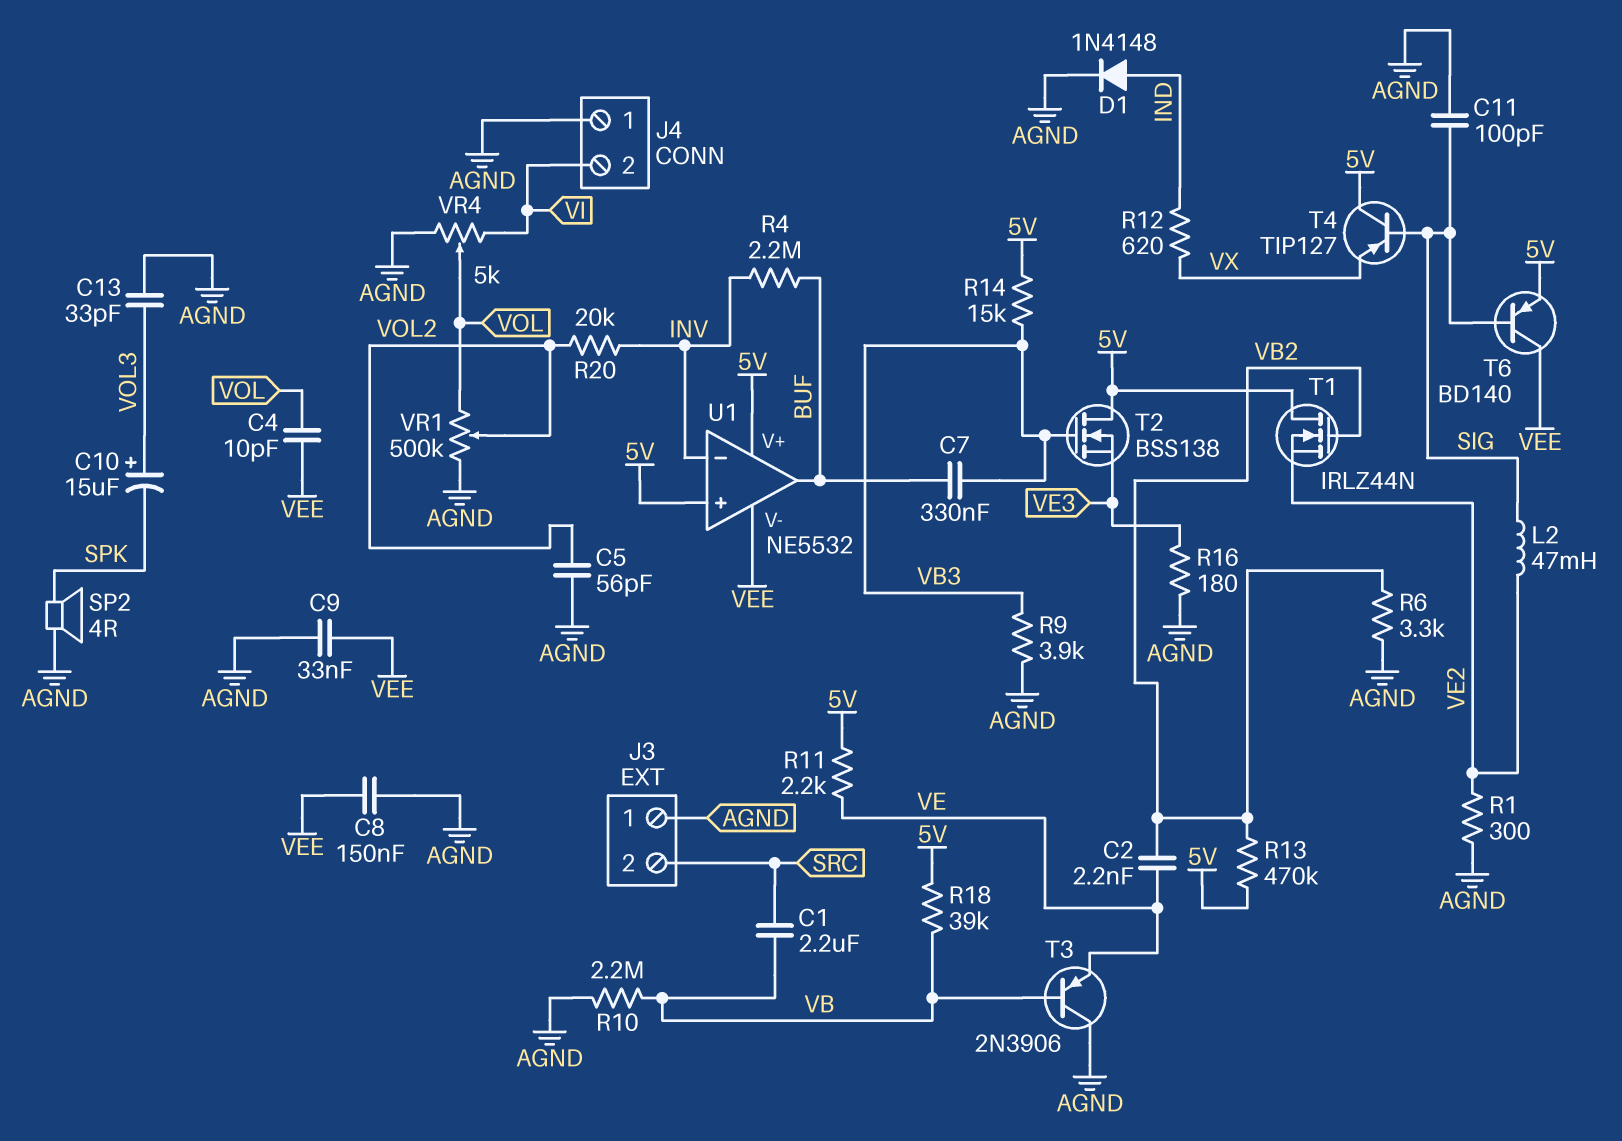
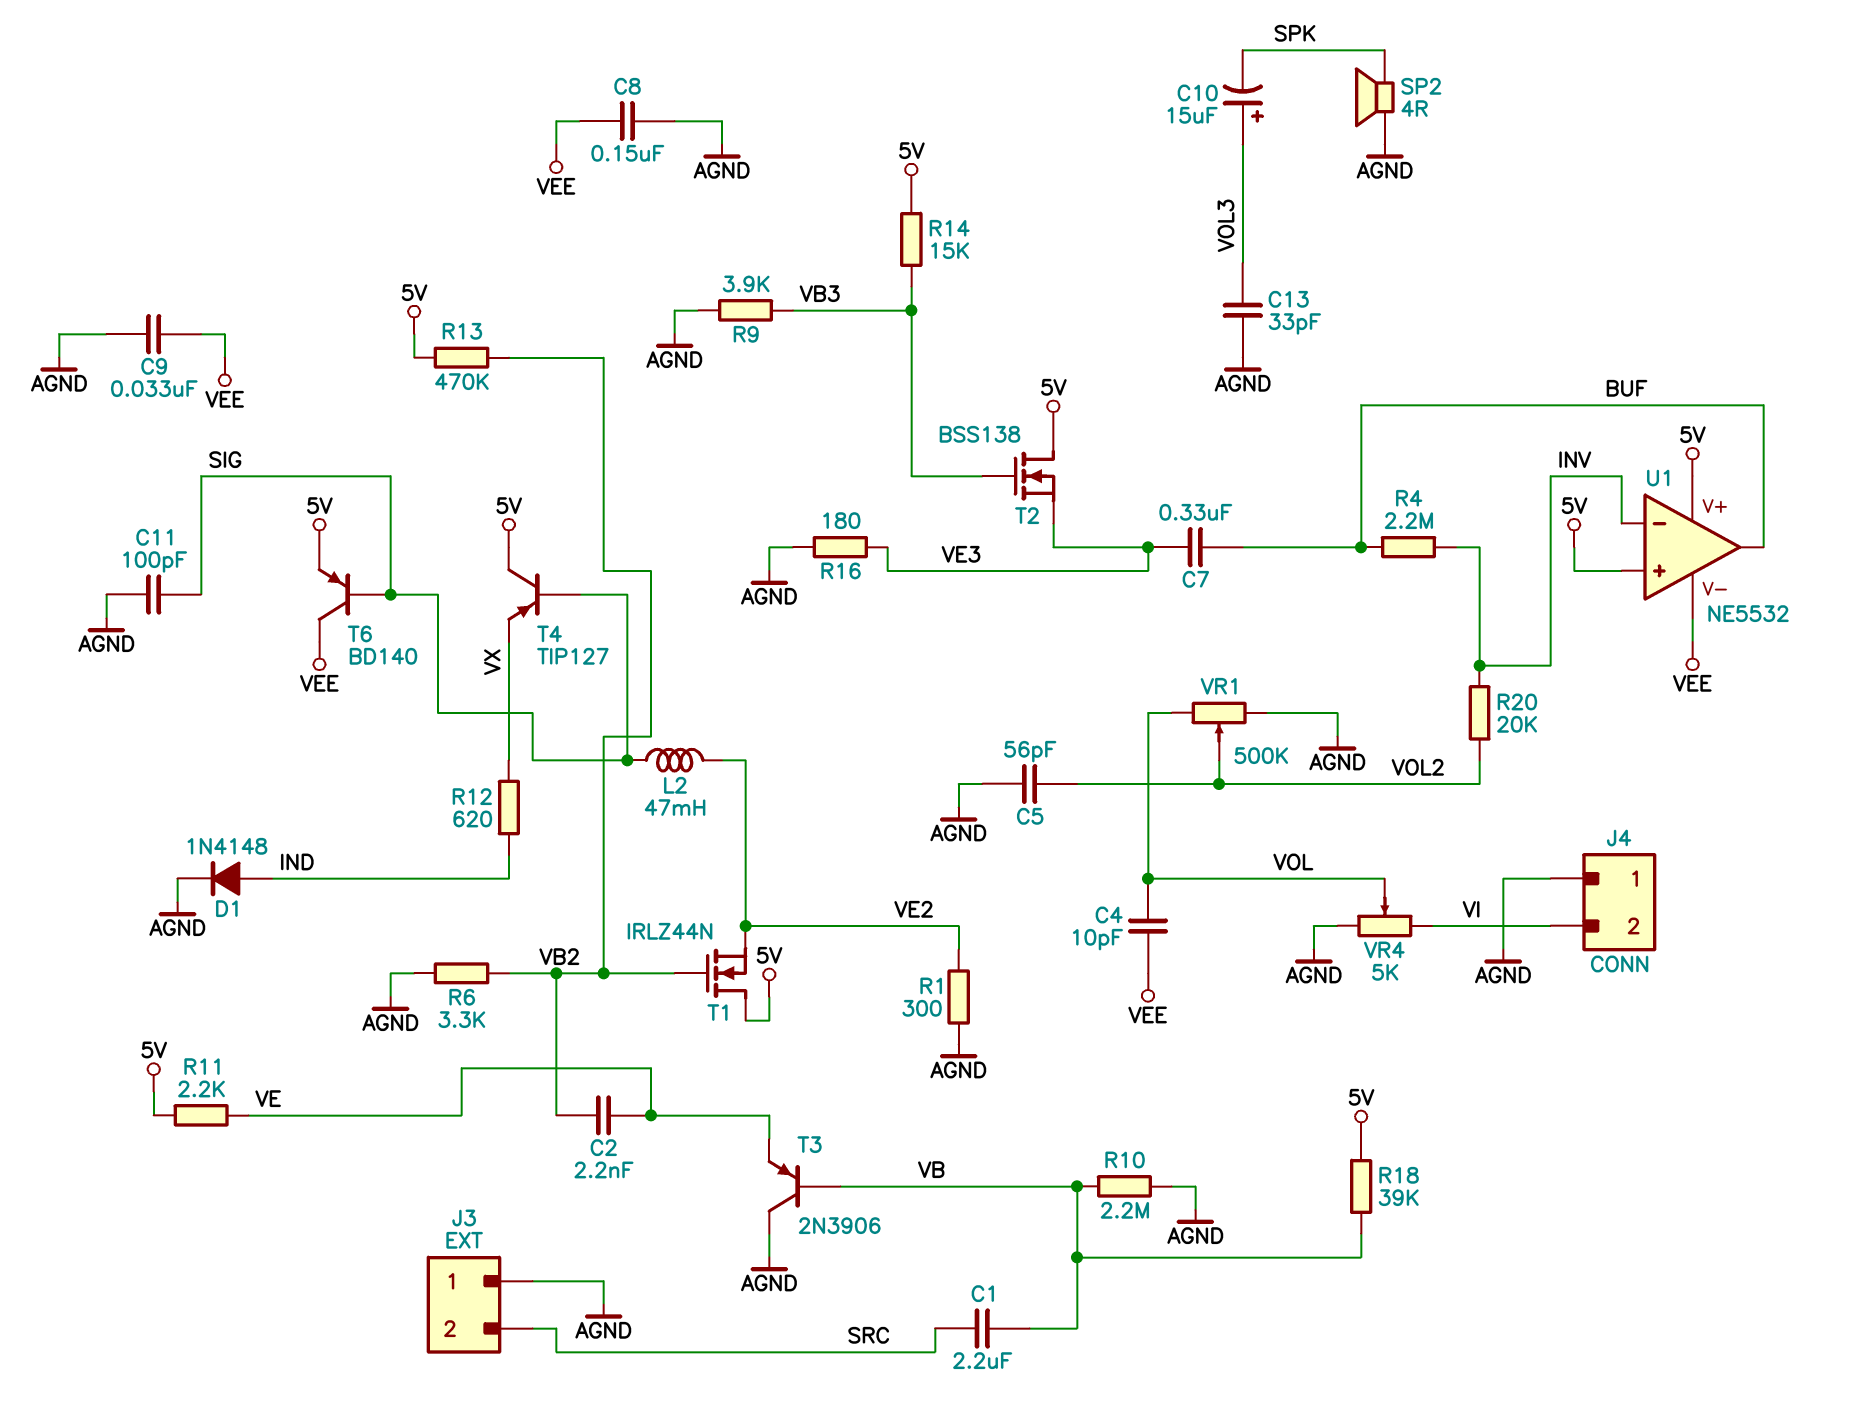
C7: 330nF (BUF, VB3) -> 330nF (BUF, VE3)

